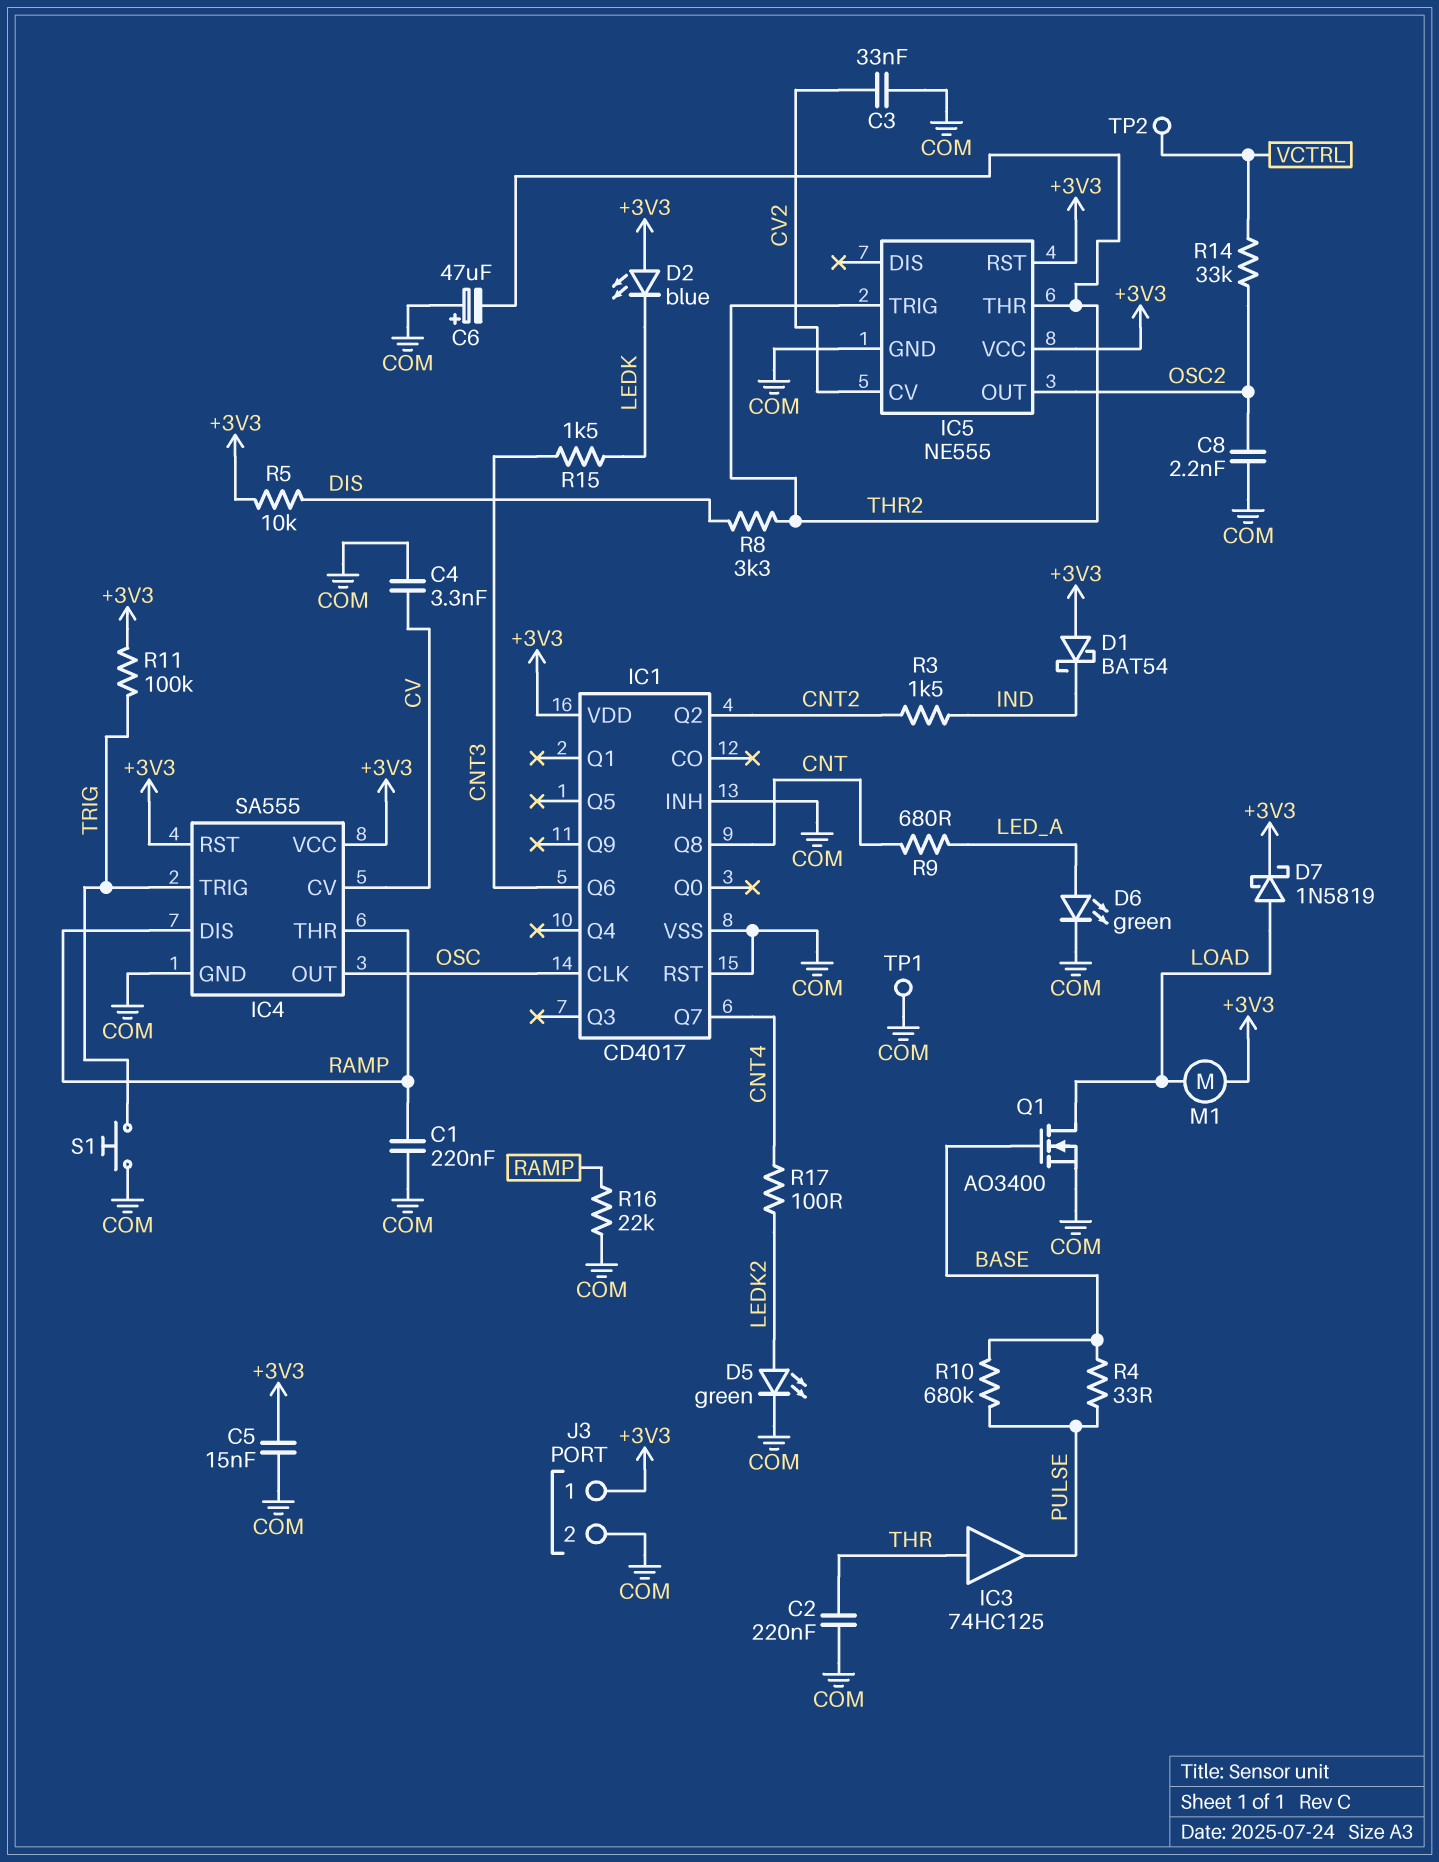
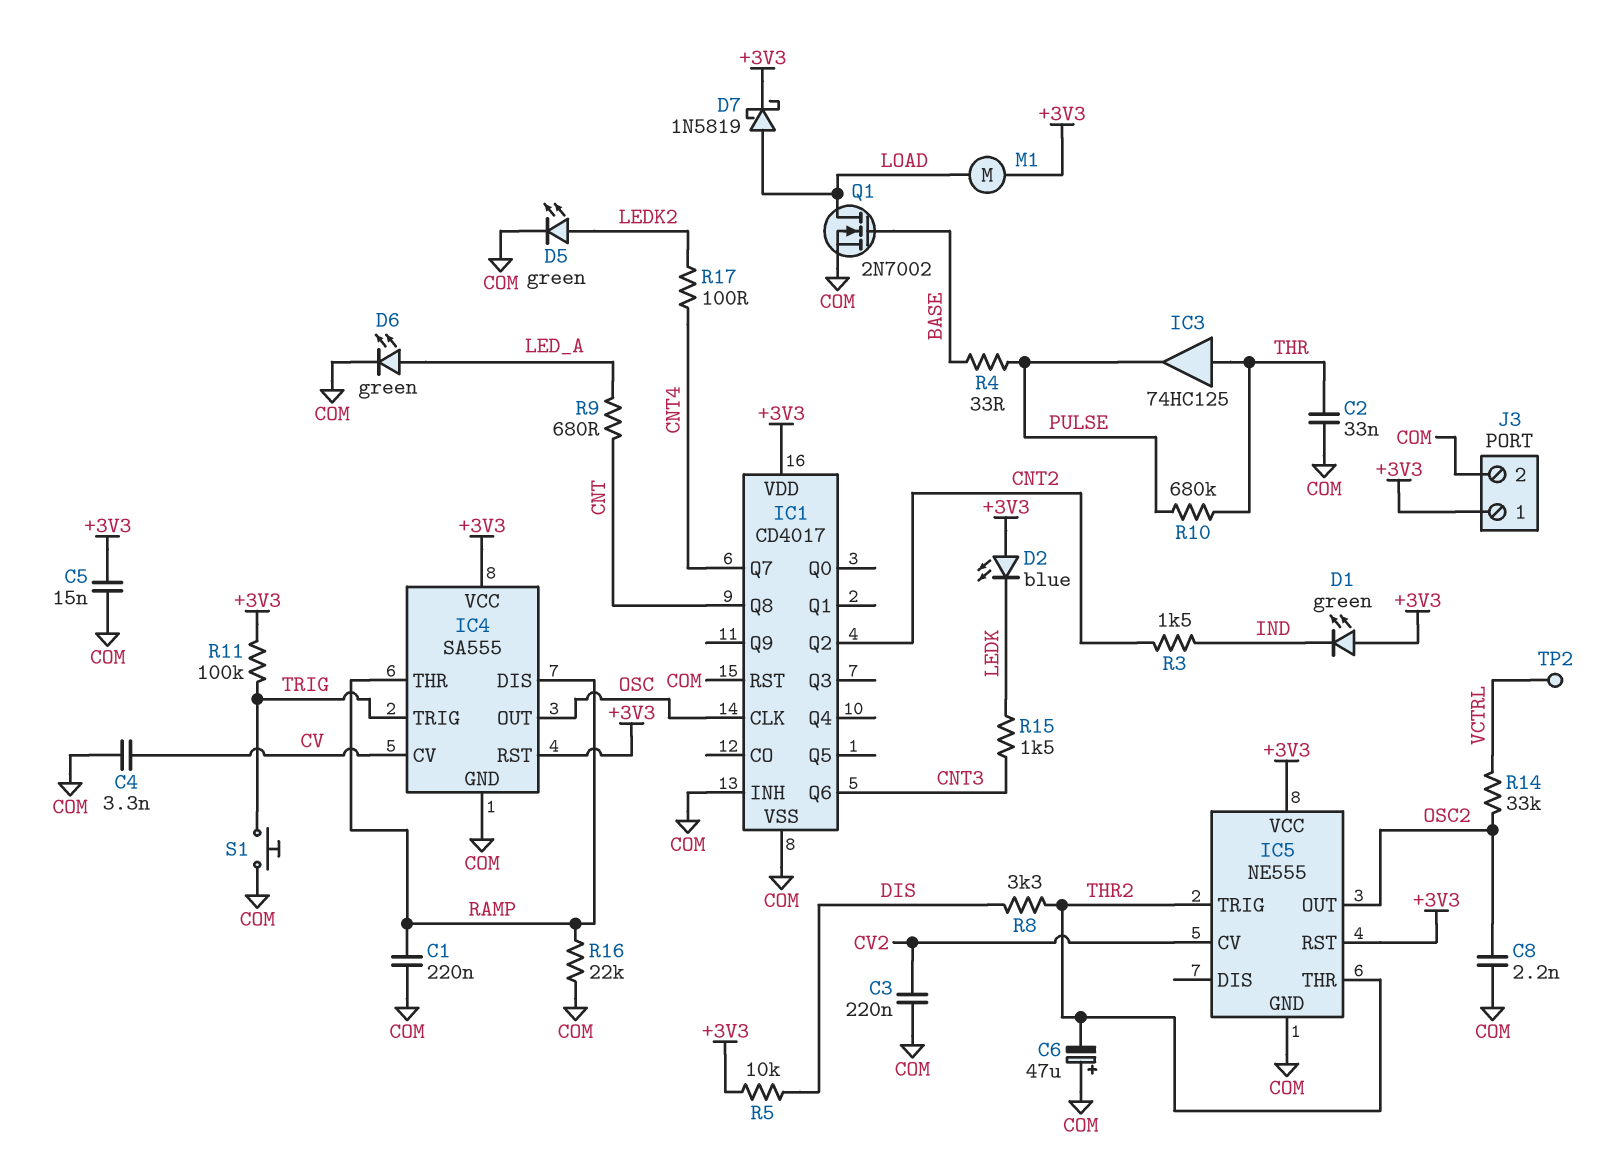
C2: 220nF (COM, THR) -> 33nF (COM, THR)
C3: 33nF (COM, CV2) -> 220nF (COM, CV2)
D1: schottky BAT54 (A +3V3, K IND) -> LED green (A +3V3, K IND)
Q1: NMOS AO3400 (G BASE, D LOAD, S COM) -> NMOS 2N7002 (G BASE, D LOAD, S COM)
R10: 680k (BASE, PULSE) -> 680k (PULSE, THR)
TP1: test point (COM) -> none

